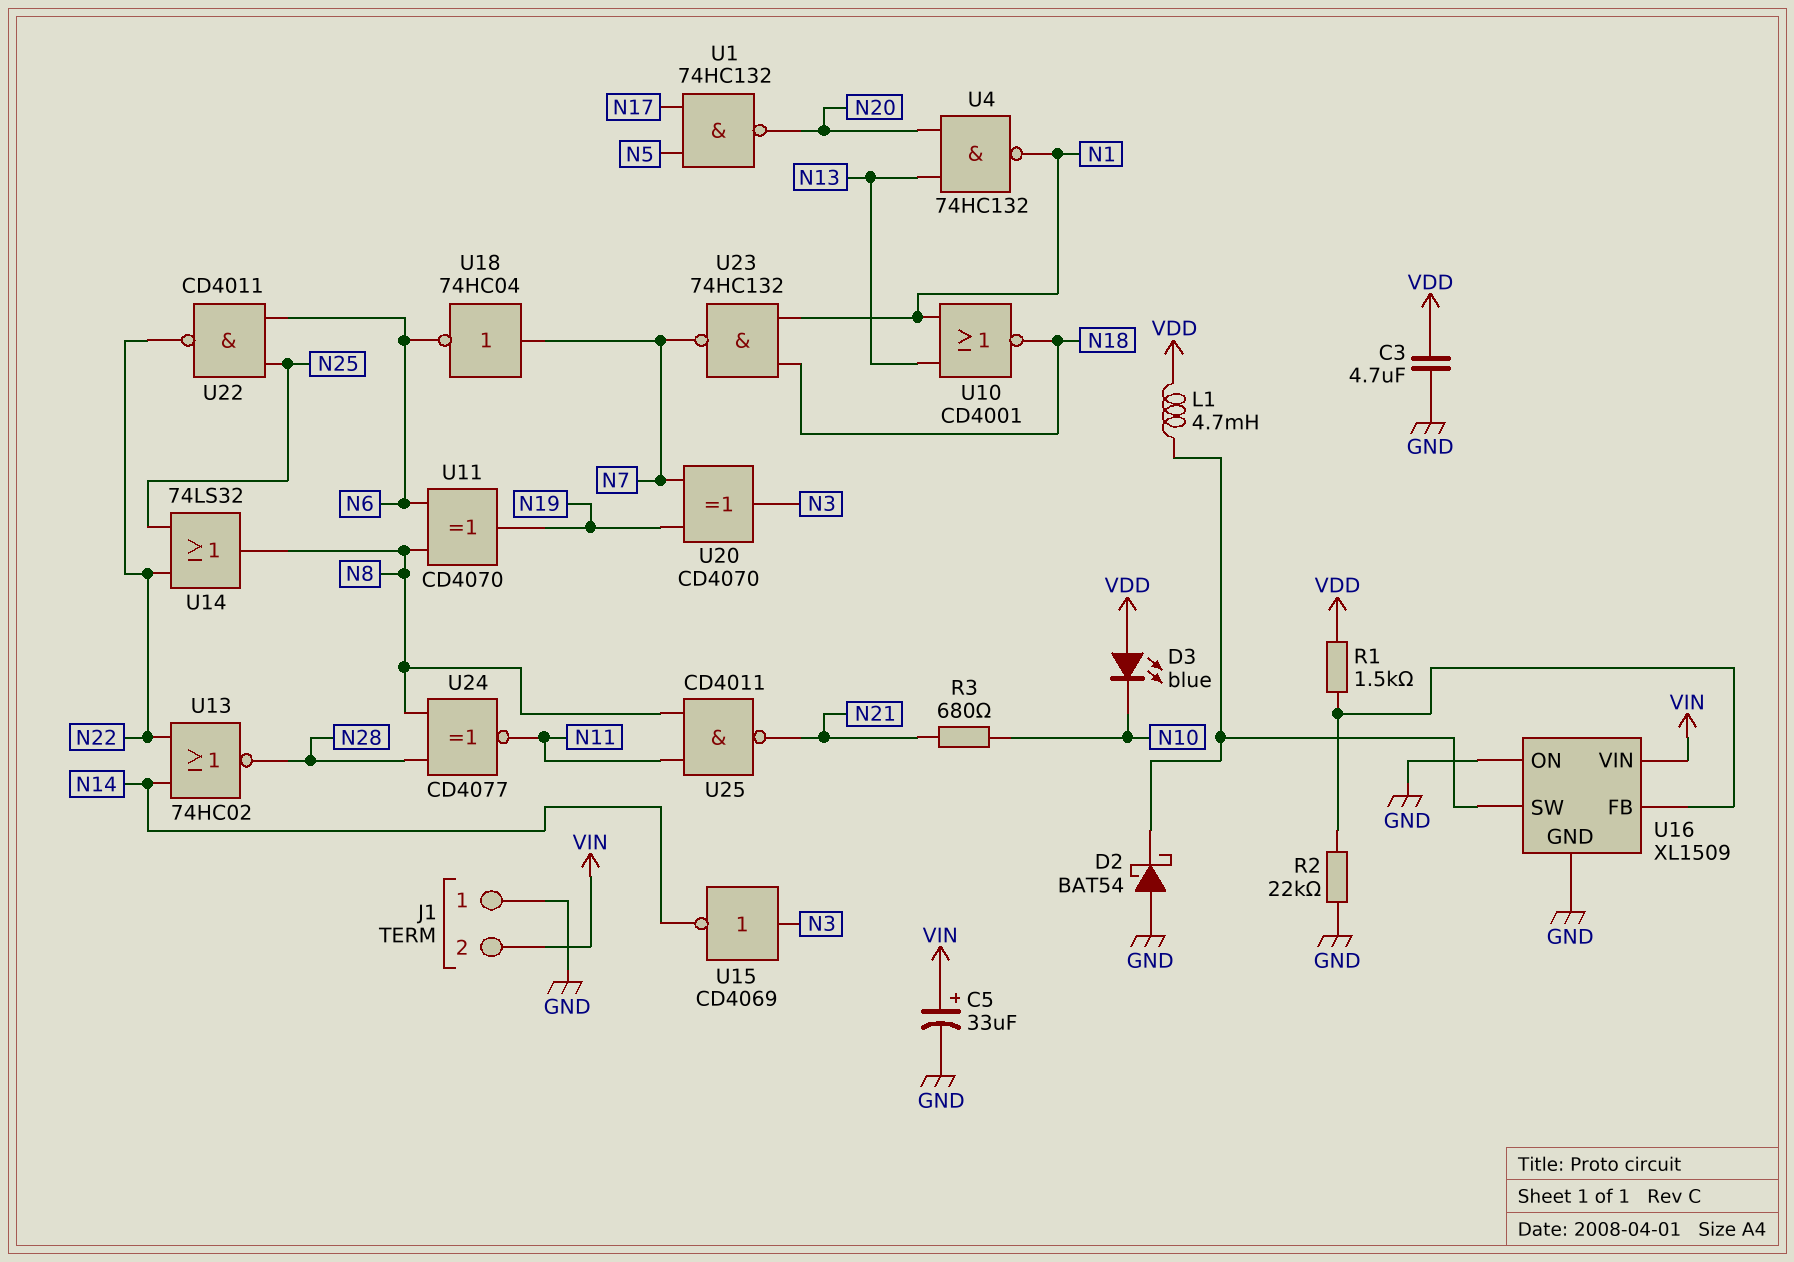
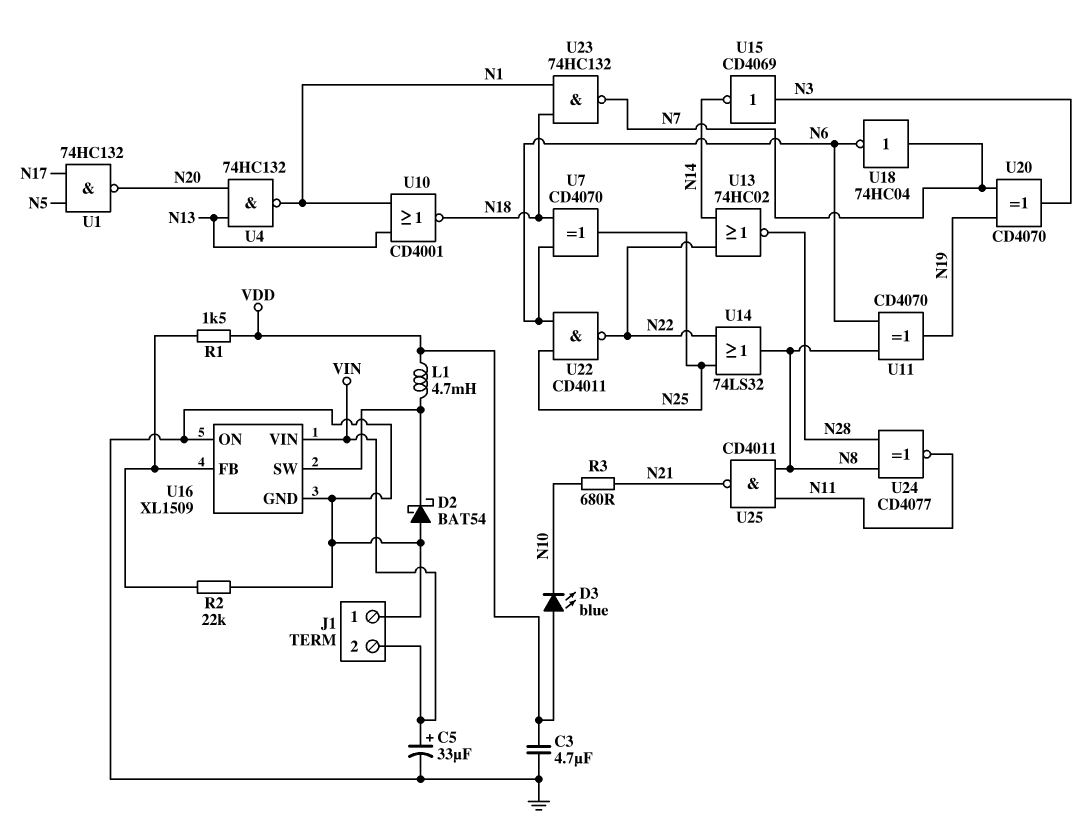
U7: none -> XOR CD4070 (in N6, in N18, out N25)

